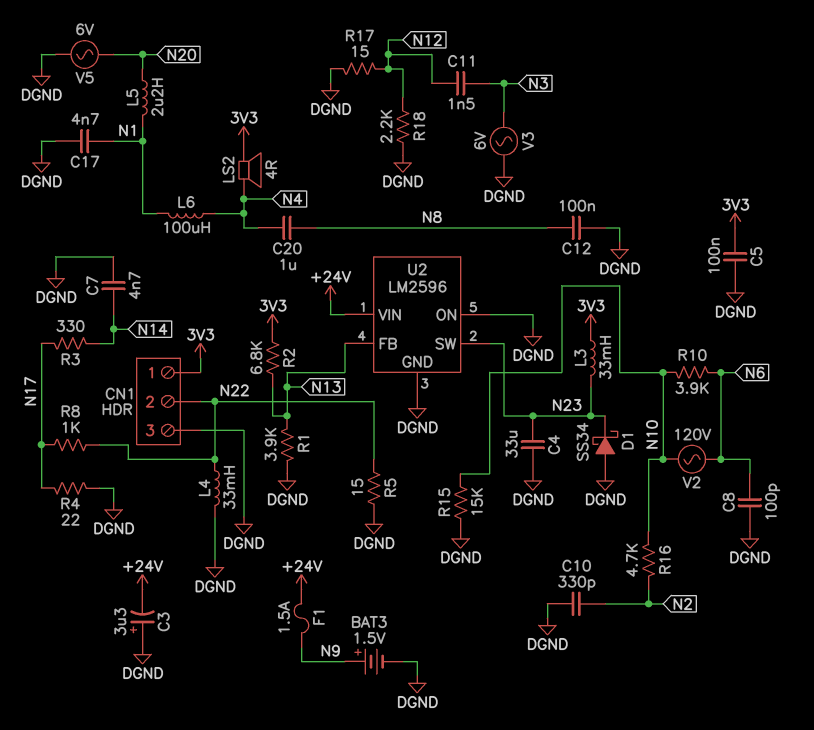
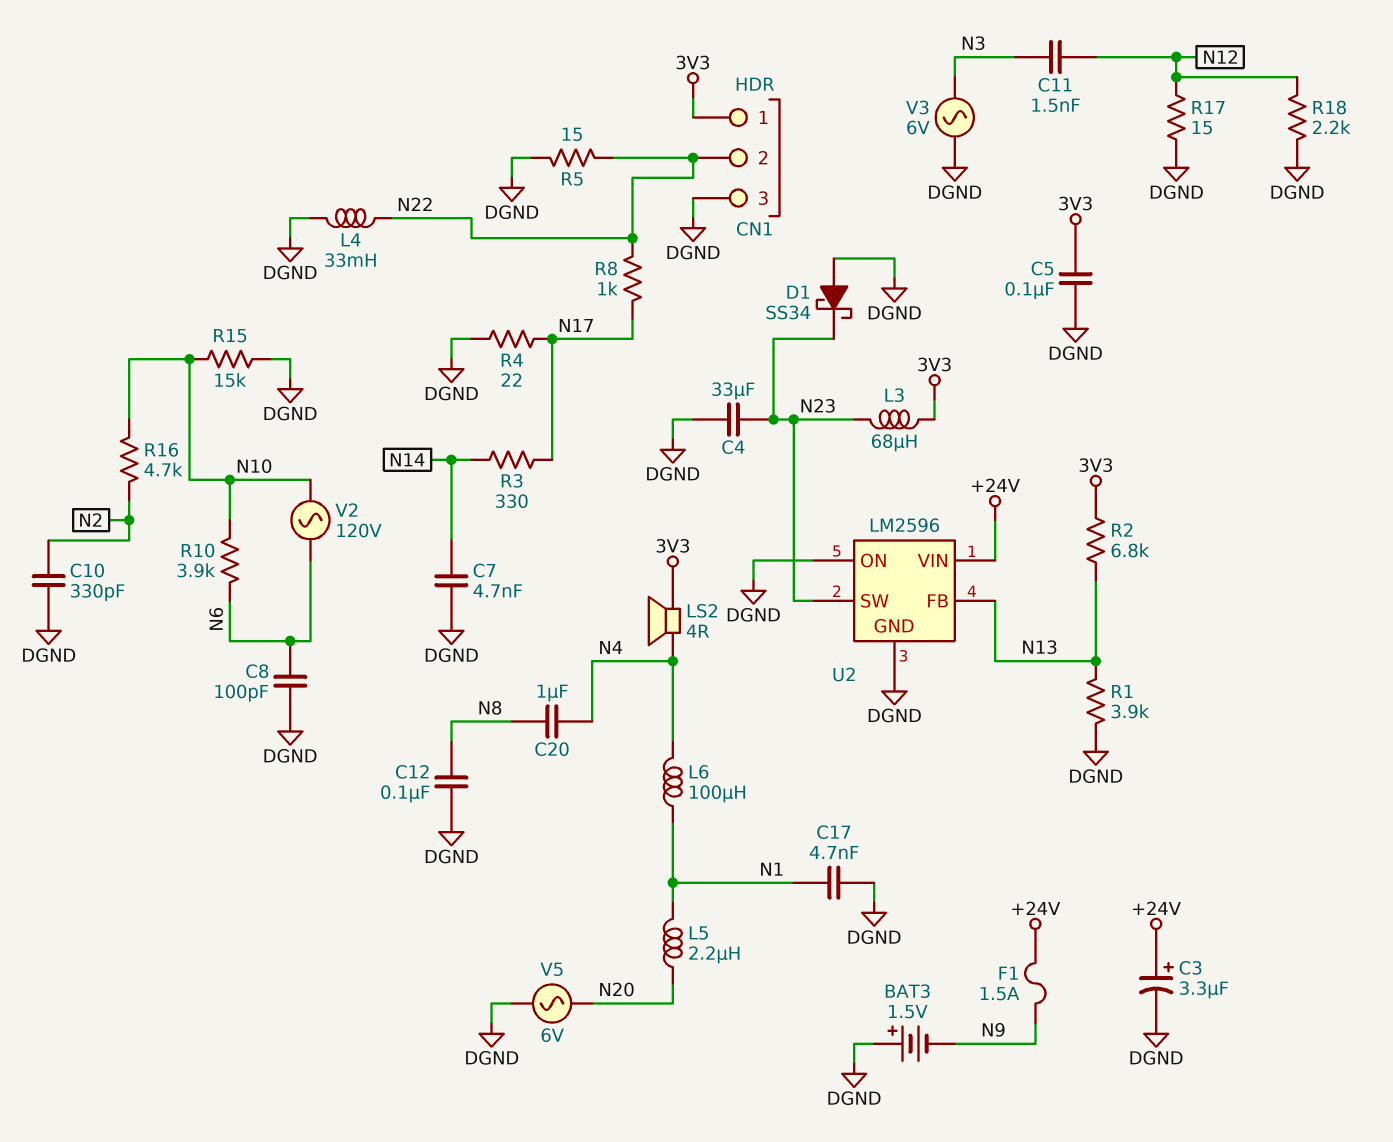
BAT3: 1.5V (plus N9, minus DGND) -> 1.5V (plus DGND, minus N9)
C3: 3.3uF (plus DGND, minus +24V) -> 3.3uF (plus +24V, minus DGND)
L3: 33mH (3V3, N23) -> 68uH (3V3, N23)

